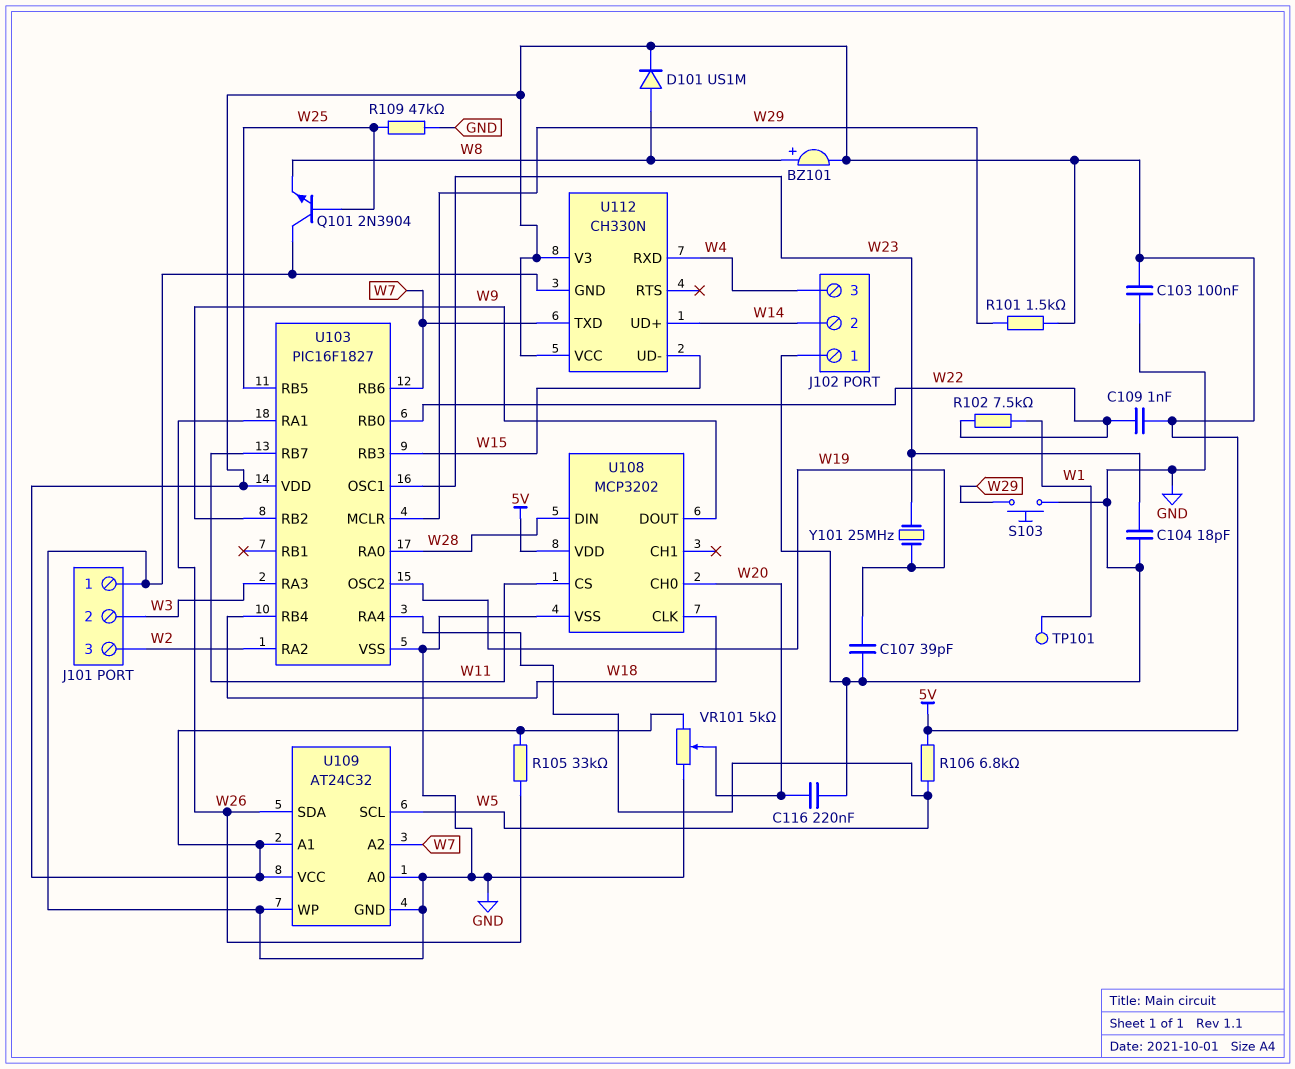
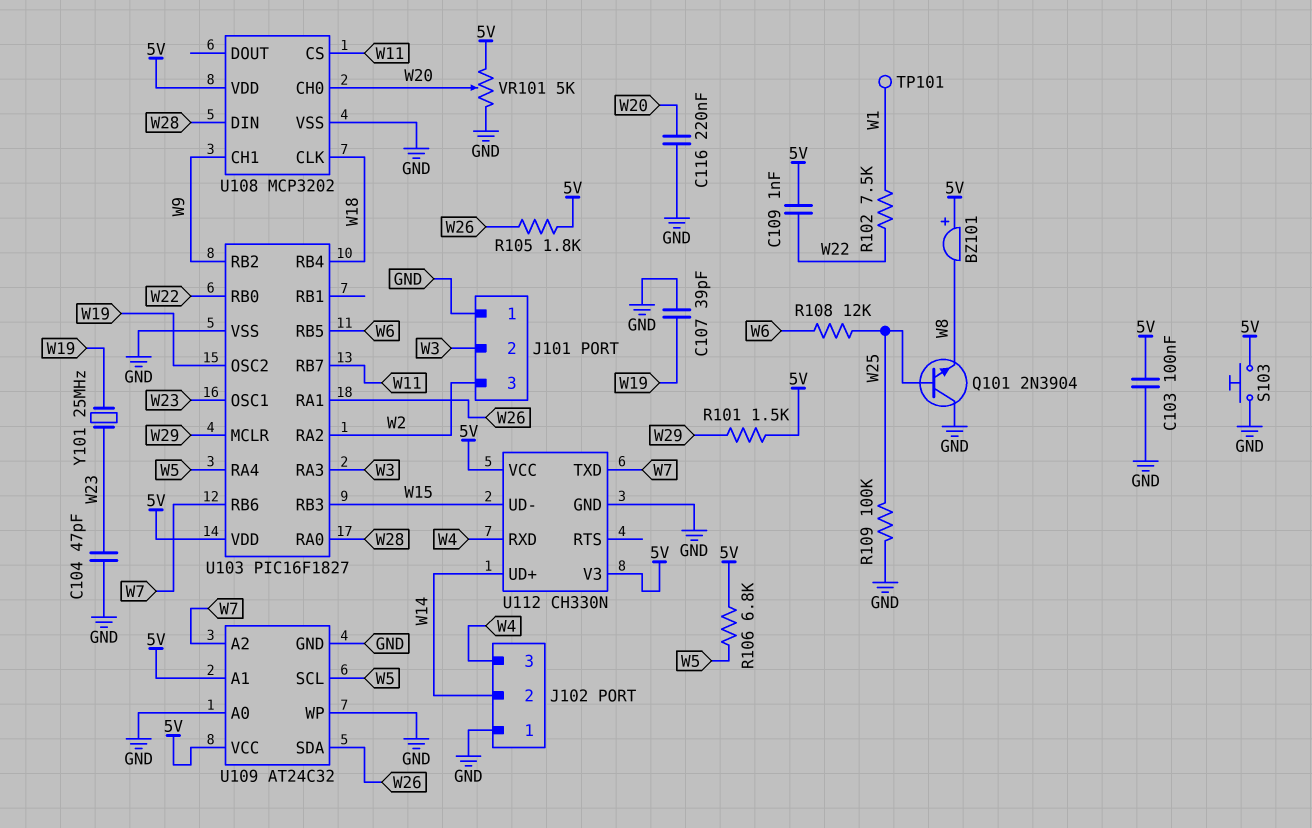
BZ101: buzzer (plus W8, minus 5V) -> buzzer (plus 5V, minus W8)
C104: 18pF (GND, W23) -> 47pF (GND, W23)
D101: diode US1M (A W8, K 5V) -> none
R105: 33k (5V, W26) -> 1.8k (5V, W26)
R108: none -> 12k (W6, W25)
R109: 47k (GND, W25) -> 100k (GND, W25)
S103: button (GND, W29) -> button (5V, GND)
U103 pin RB5: W25 -> W6
U108 pin CH1: none -> W9
U108 pin DOUT: W9 -> none

